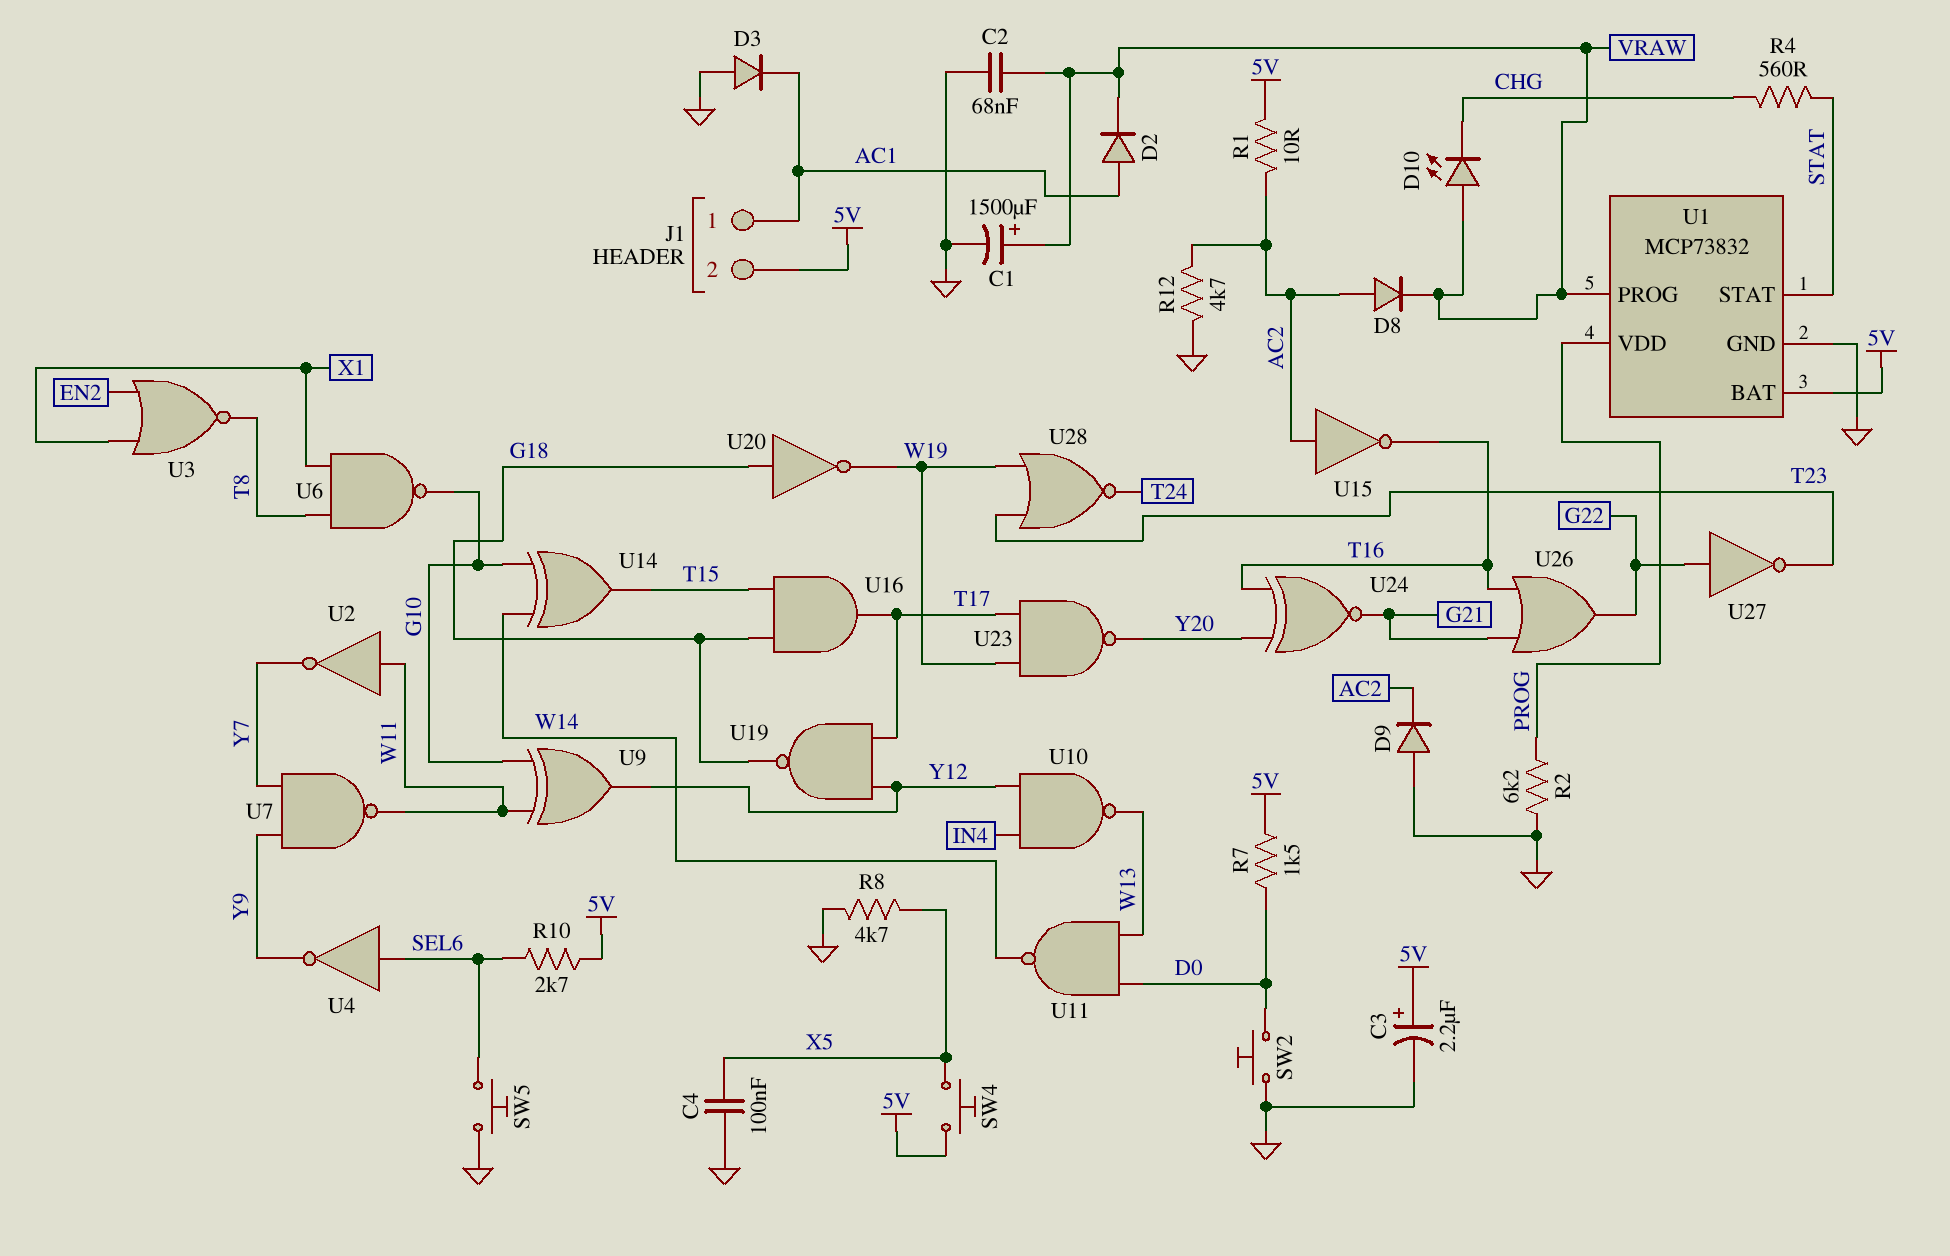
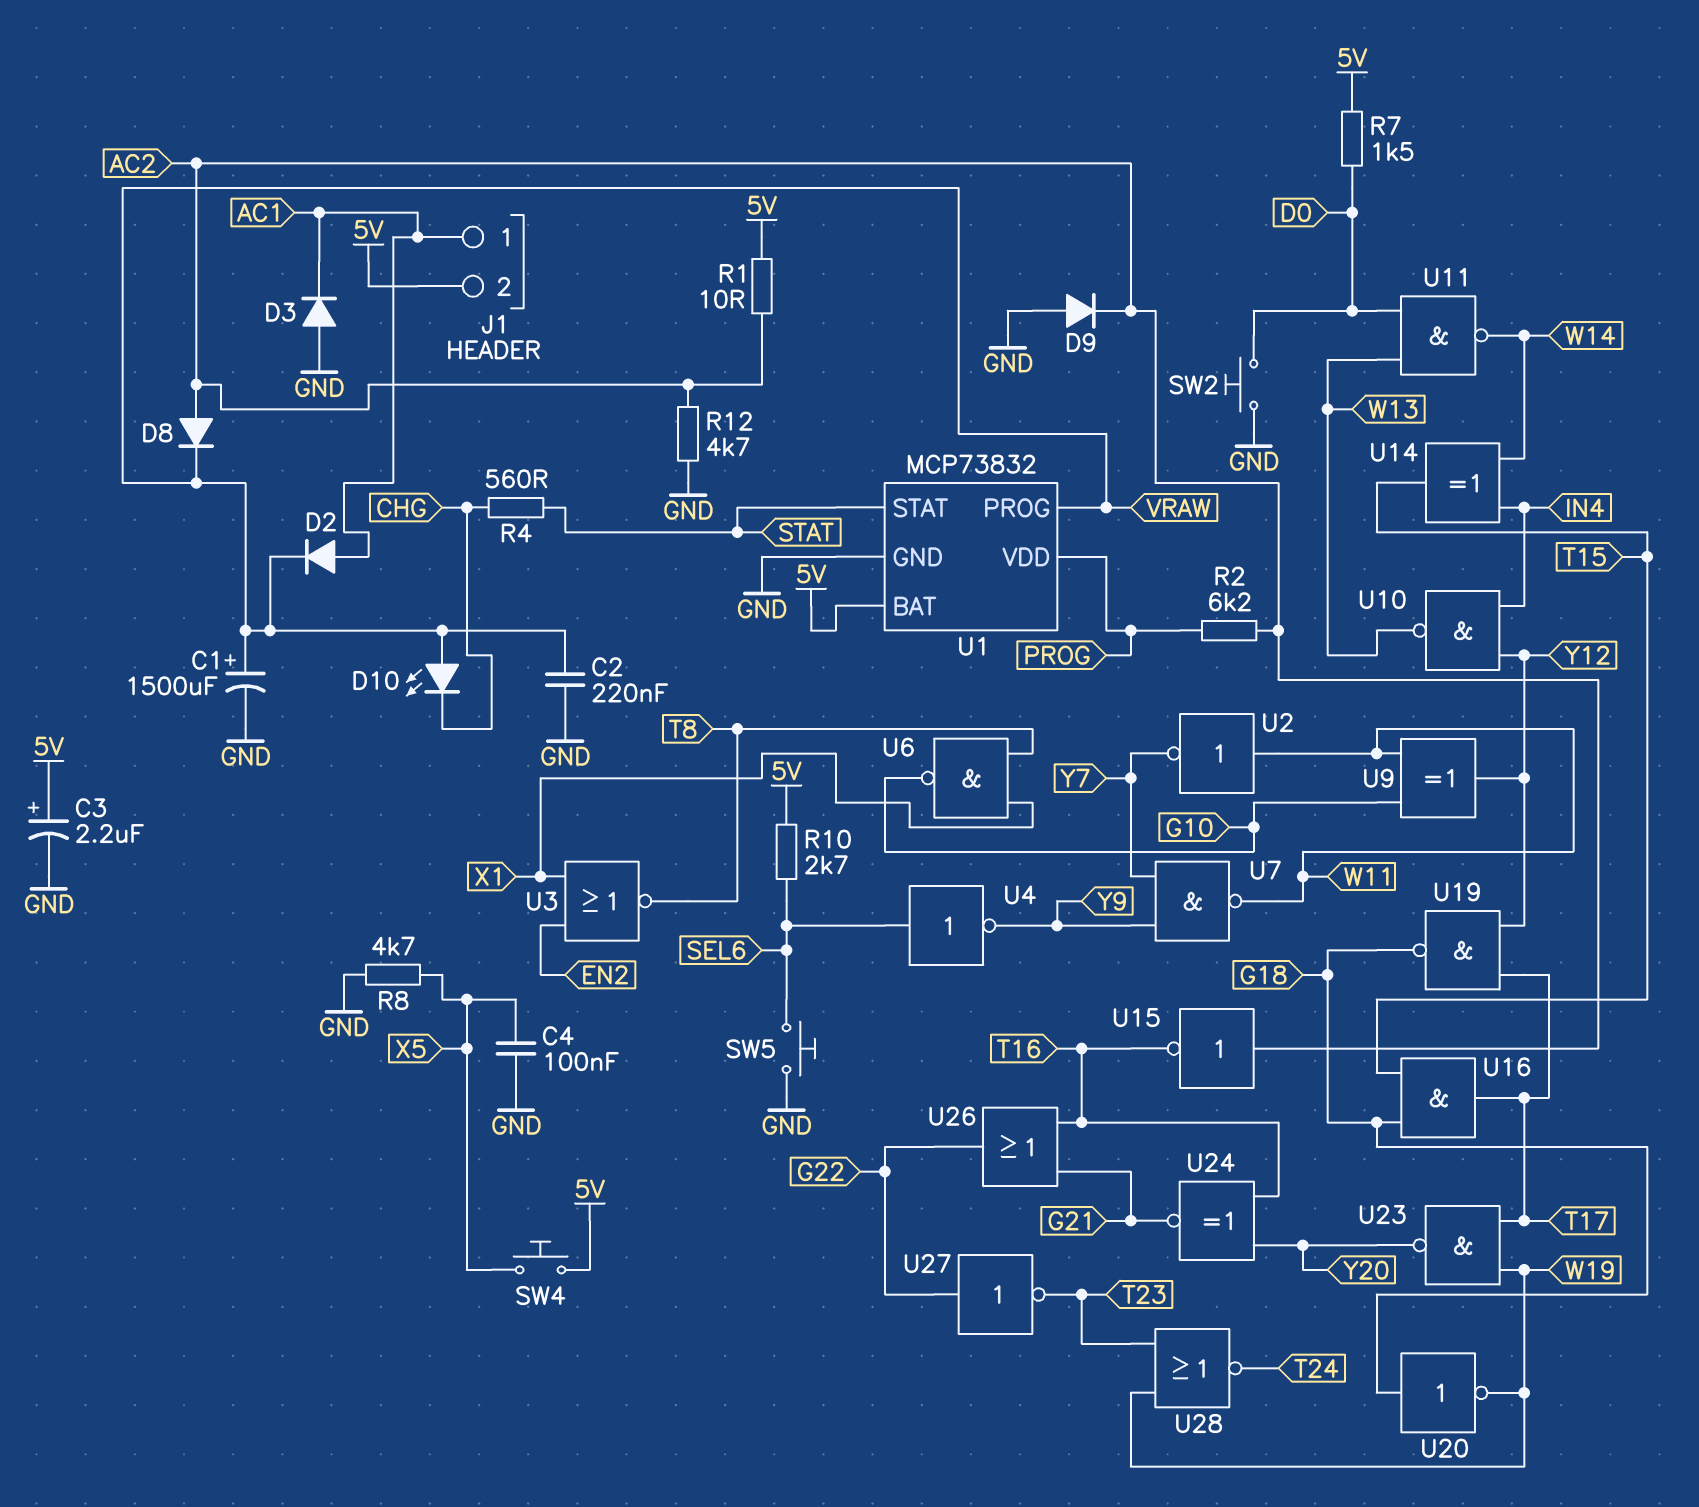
C2: 68nF (GND, VRAW) -> 220nF (GND, VRAW)
R2: 6.2k (GND, PROG) -> 6.2k (AC2, PROG)
U14: XOR (in G10, in W14, out T15) -> XOR (in IN4, in W14, out T15)

